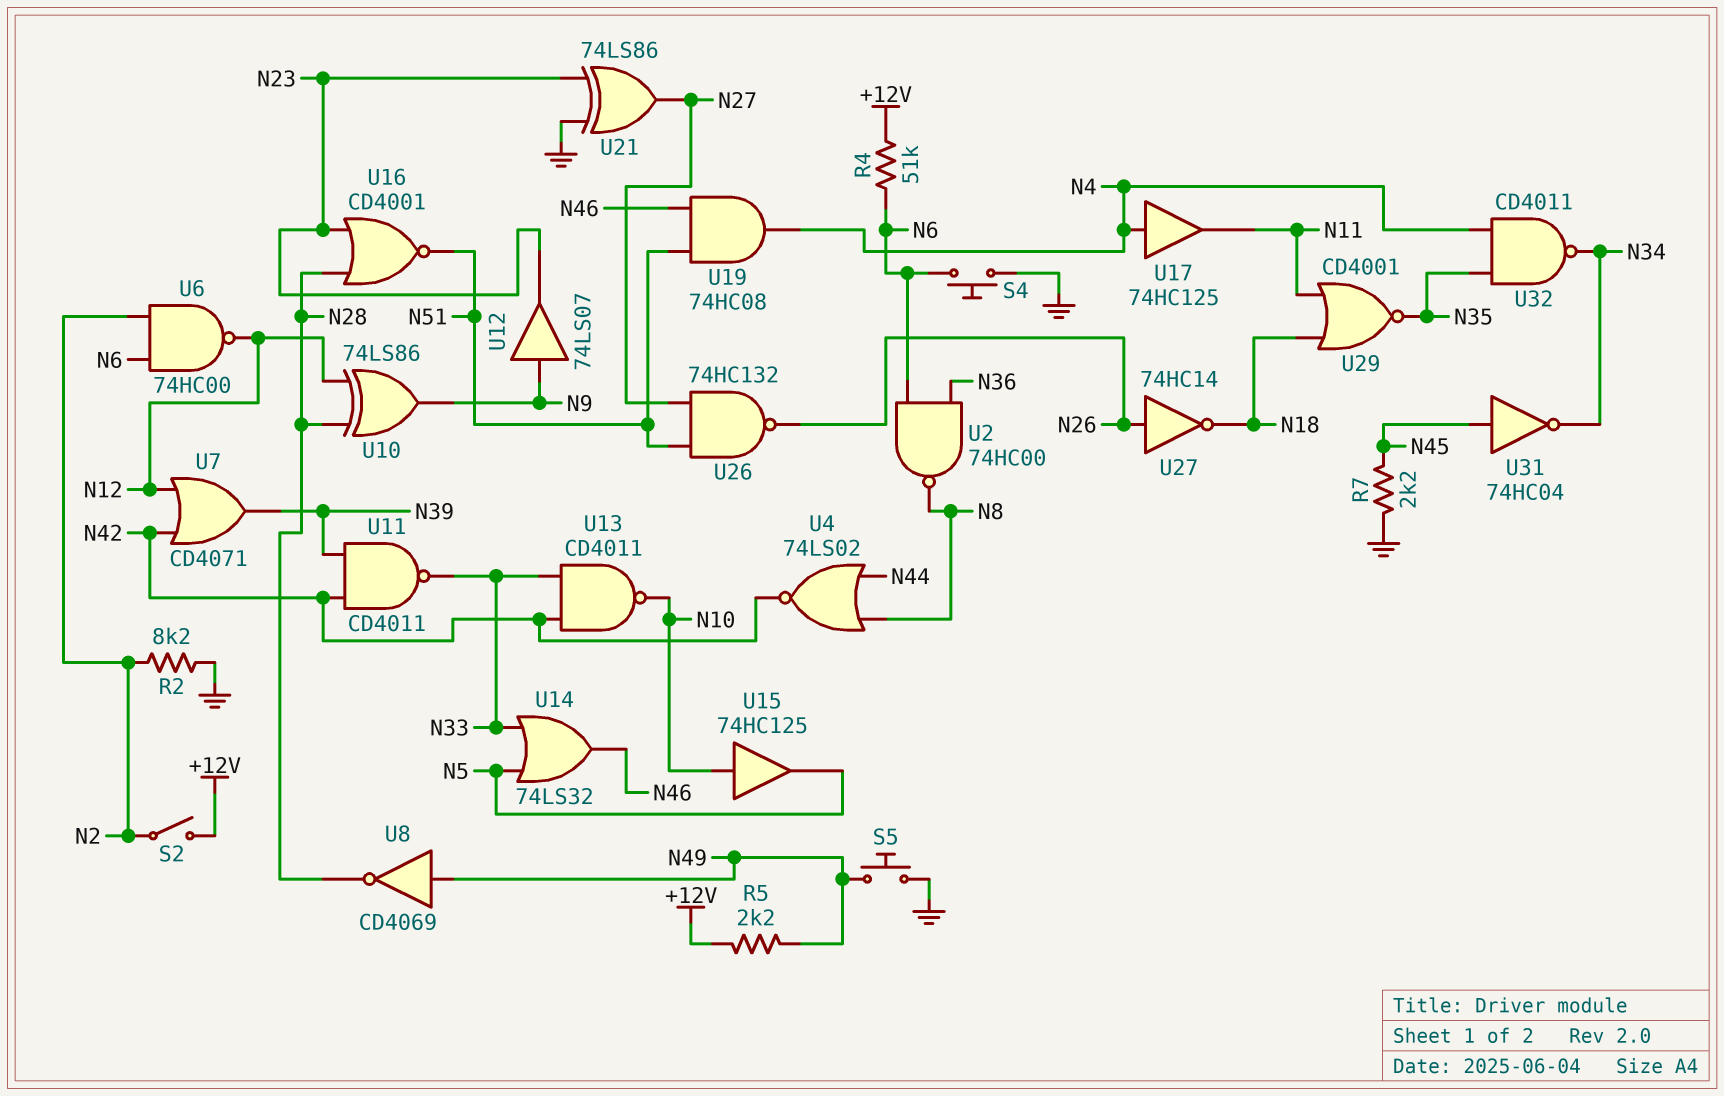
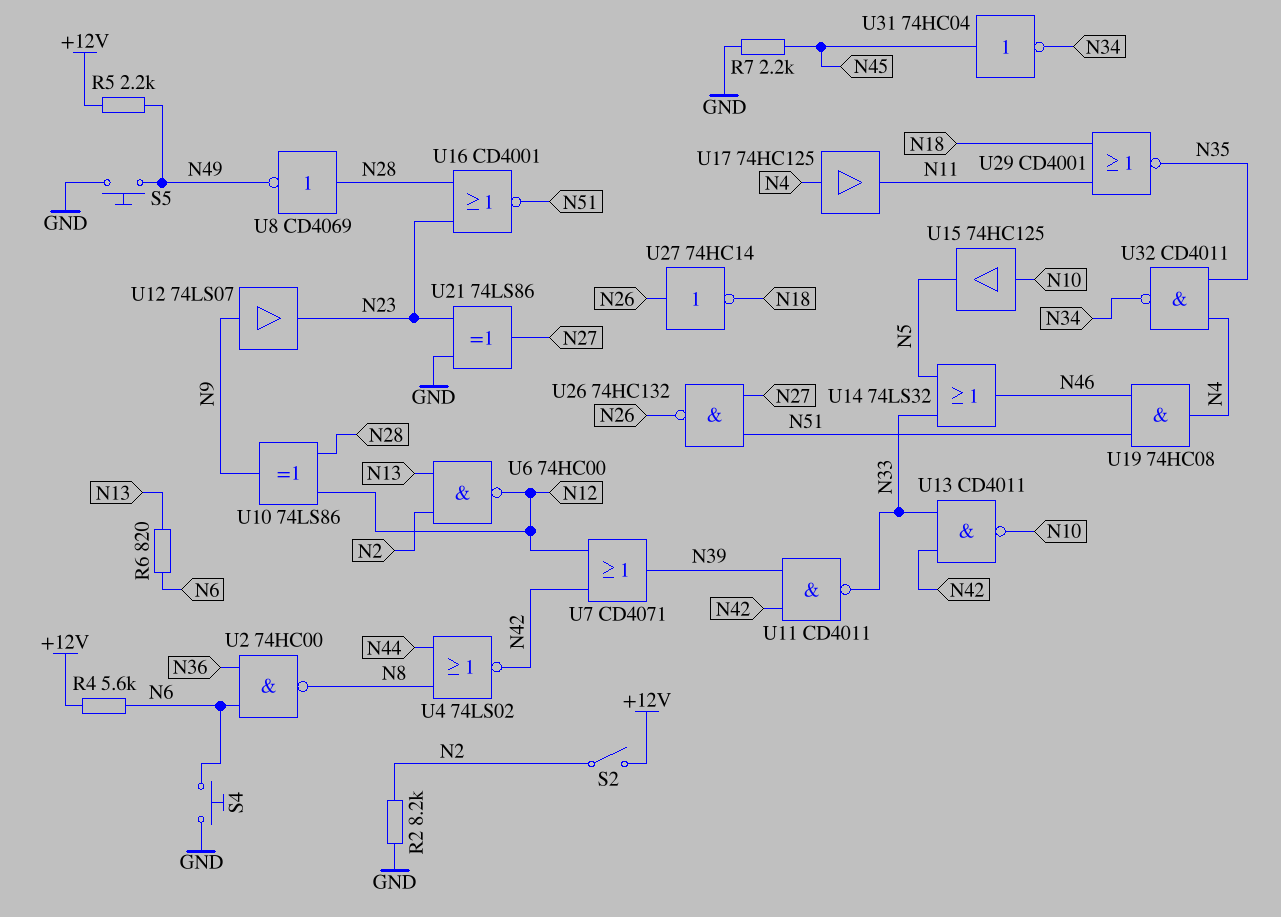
R4: 51k (+12V, N6) -> 5.6k (+12V, N6)
R6: none -> 820 (N6, N13)
U6: NAND 74HC00 (in N2, in N6, out N12) -> NAND 74HC00 (in N2, in N13, out N12)
U8: NOT CD4069 (in N49, out N28) -> NOT CD4069 (in N28, out N49)

